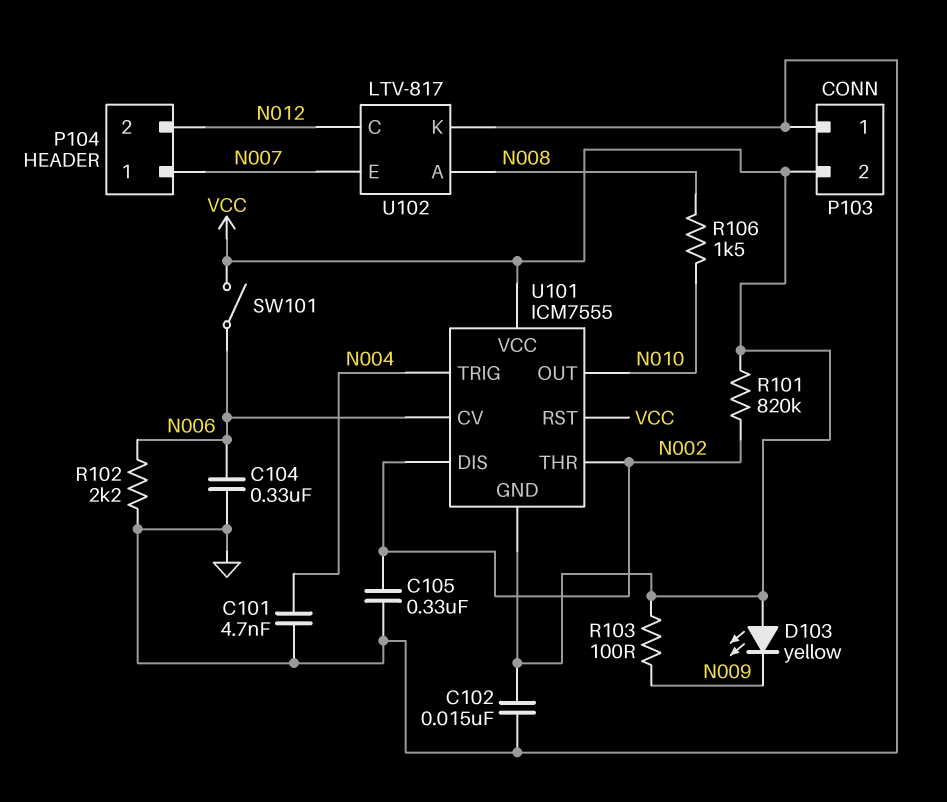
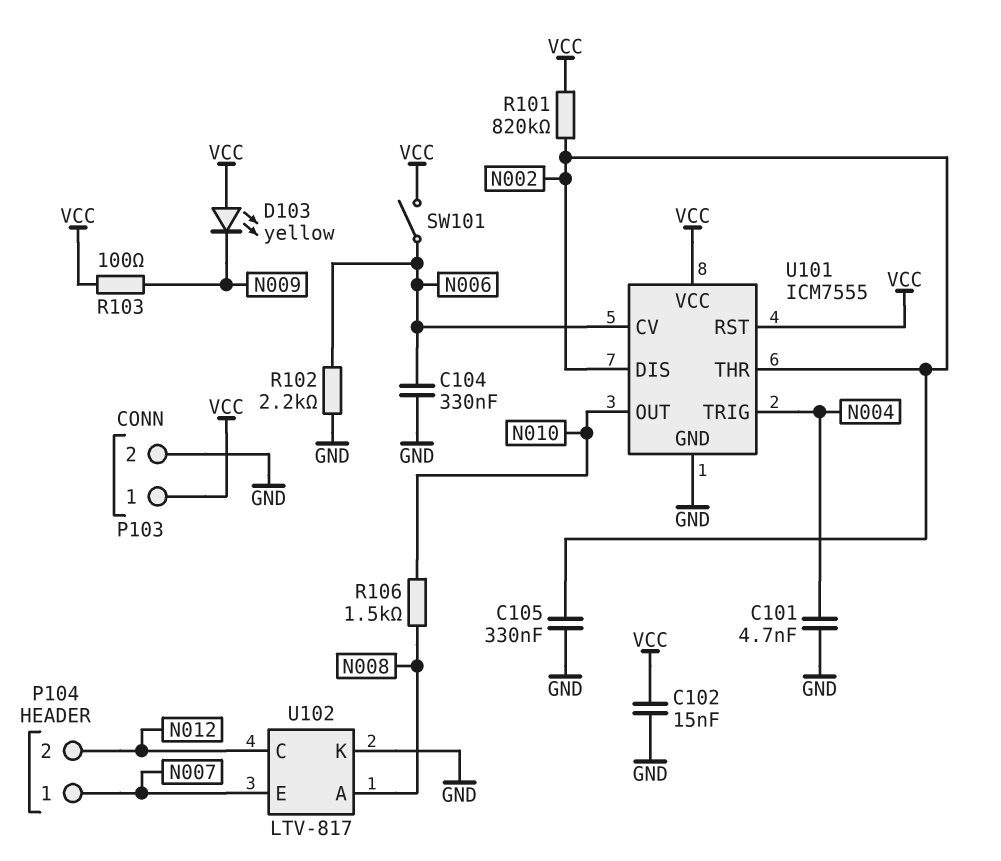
P103 pin 1: GND -> VCC
P103 pin 2: VCC -> GND
U101 pin GND: VCC -> GND

